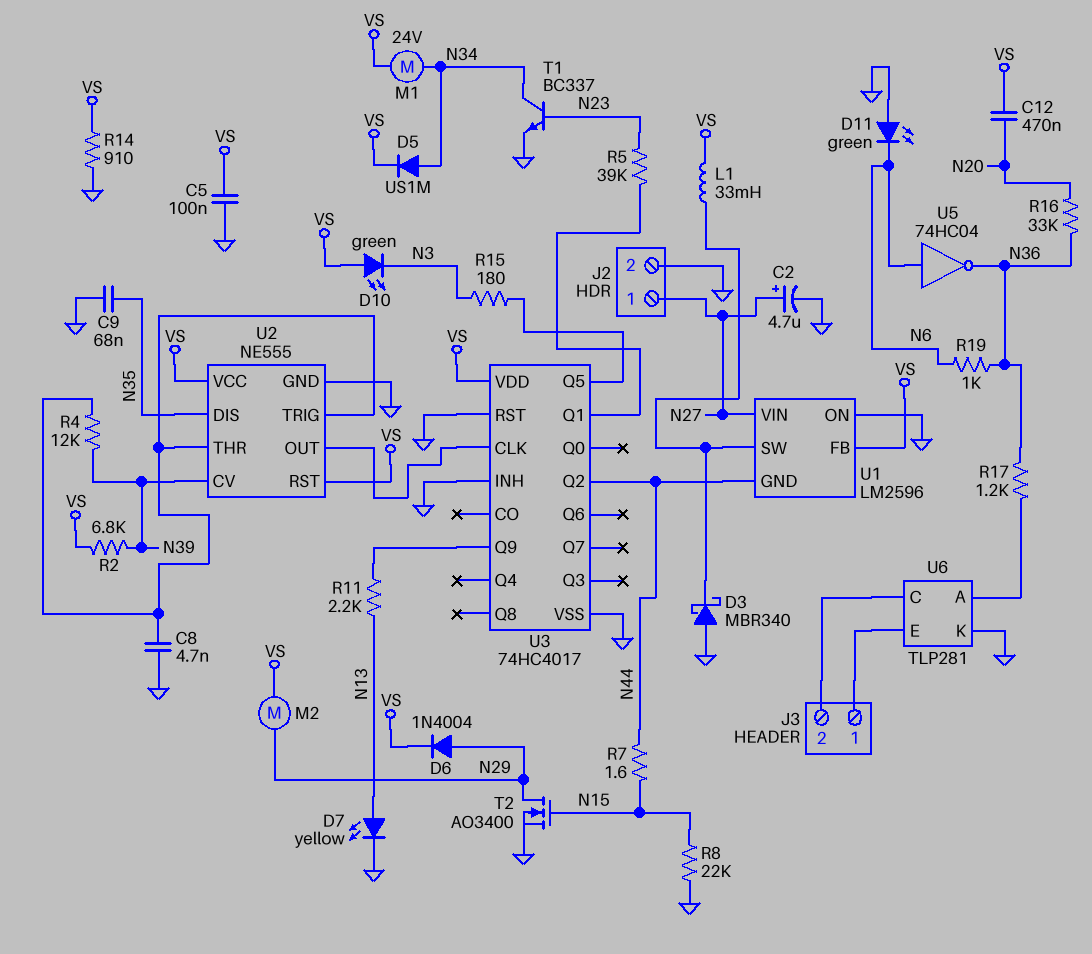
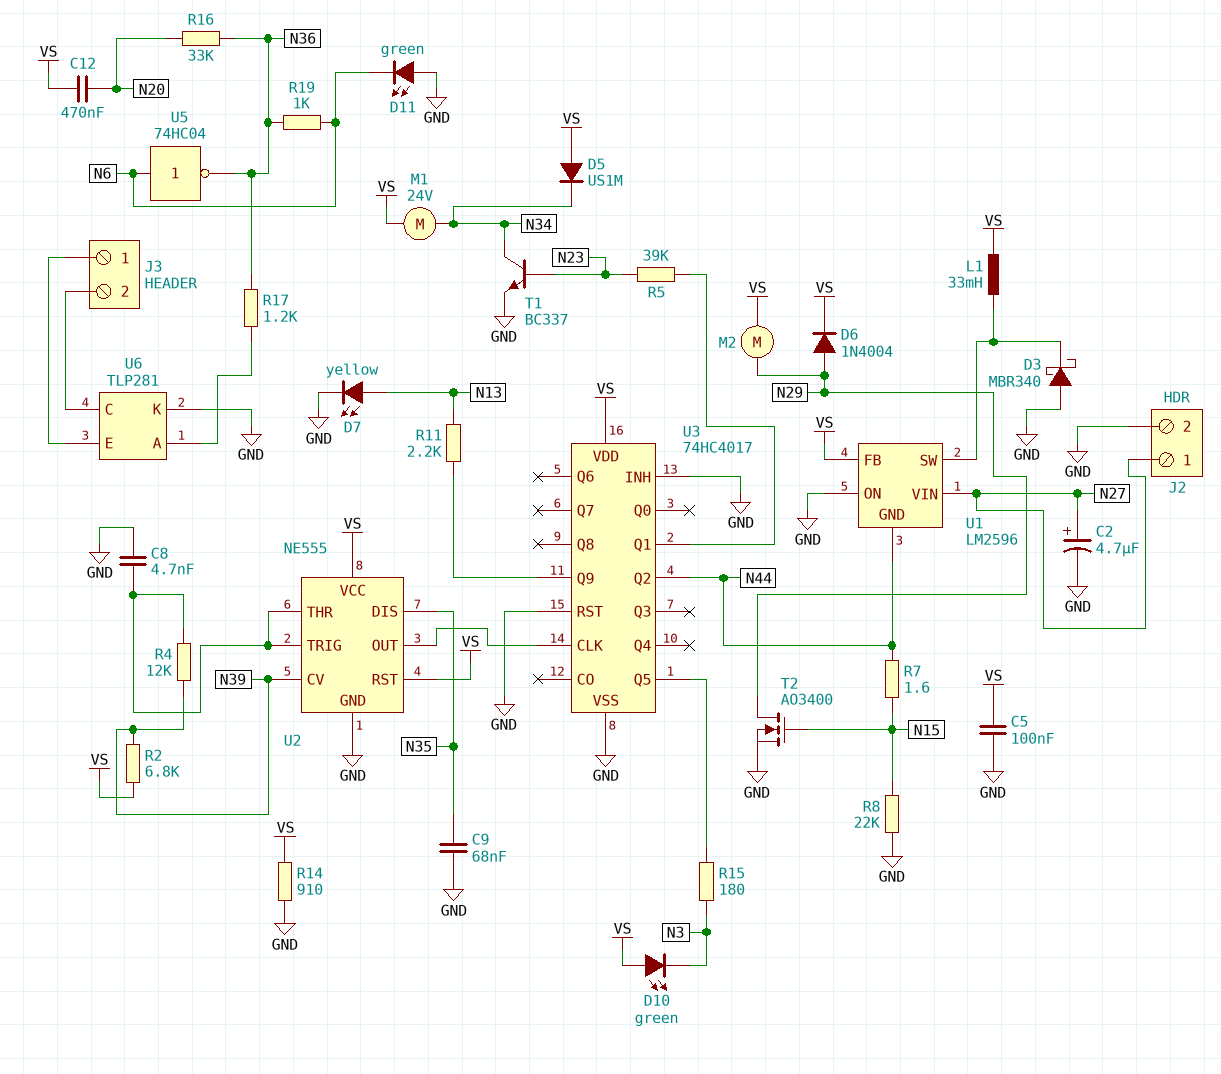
D5: diode US1M (A N34, K VS) -> diode US1M (A VS, K N34)

